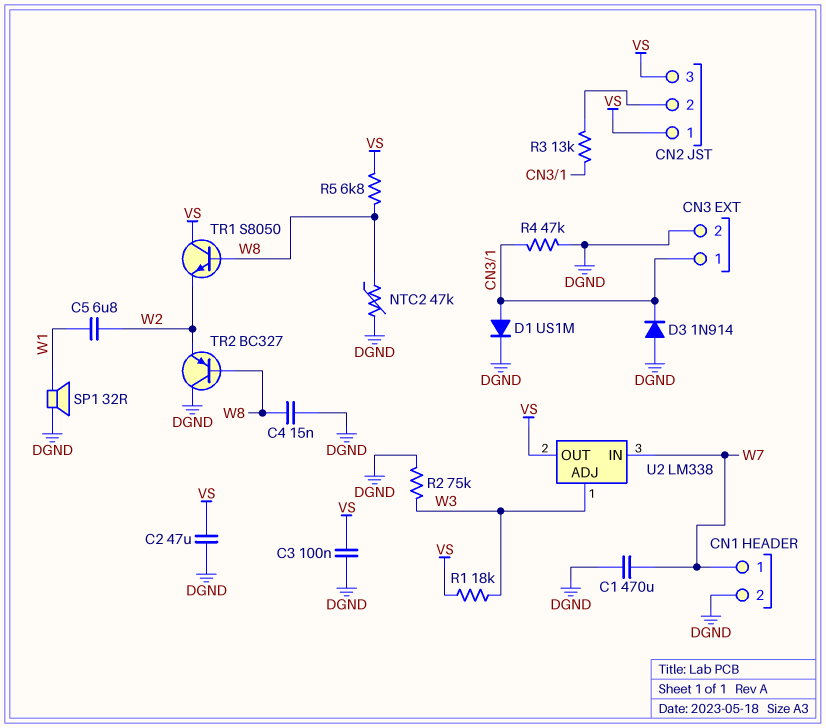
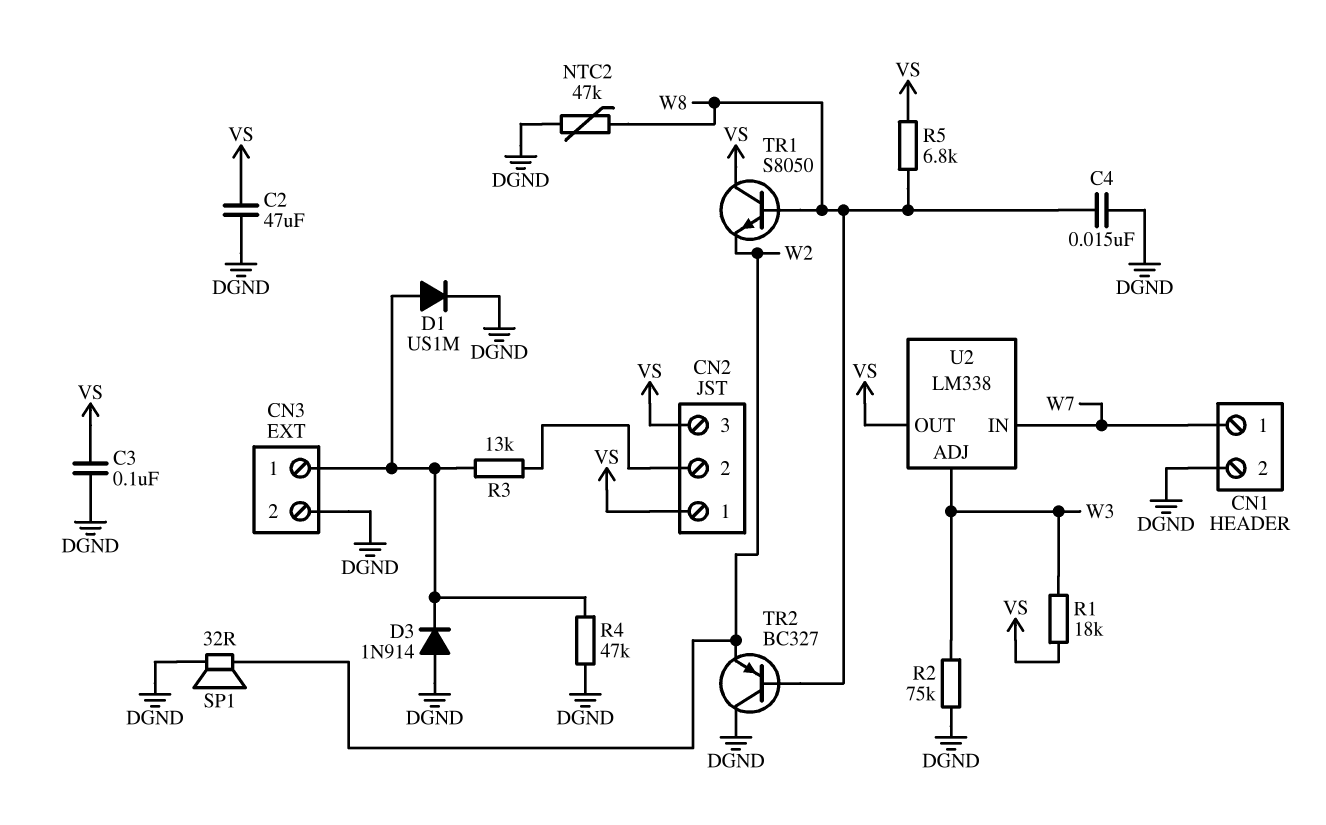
C1: 470uF (DGND, W7) -> none
C5: 6.8uF (W1, W2) -> none
SP1: speaker 32R (DGND, W1) -> speaker 32R (DGND, W2)

